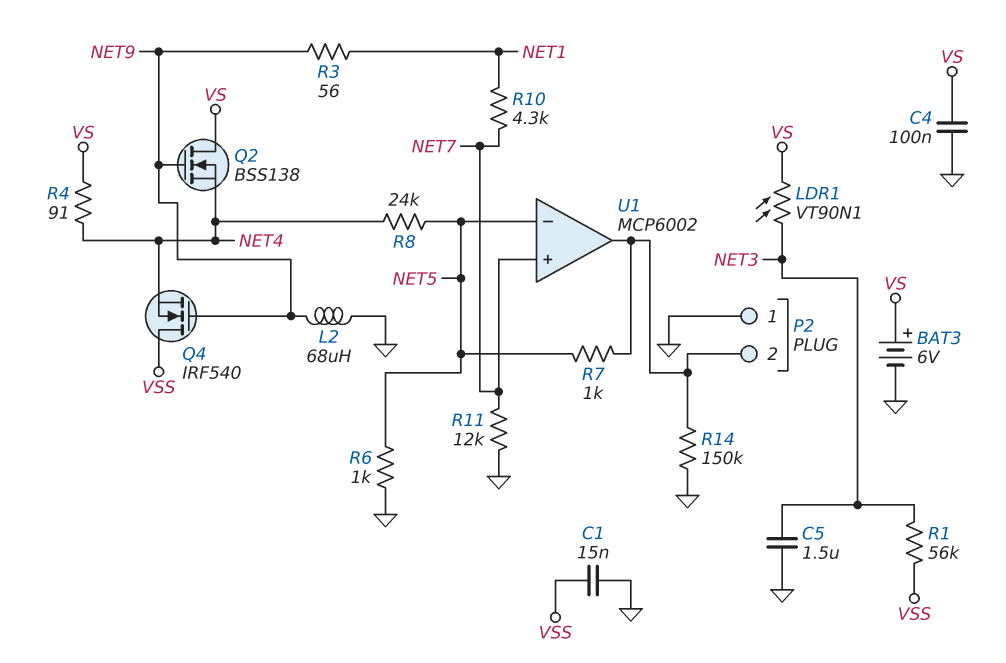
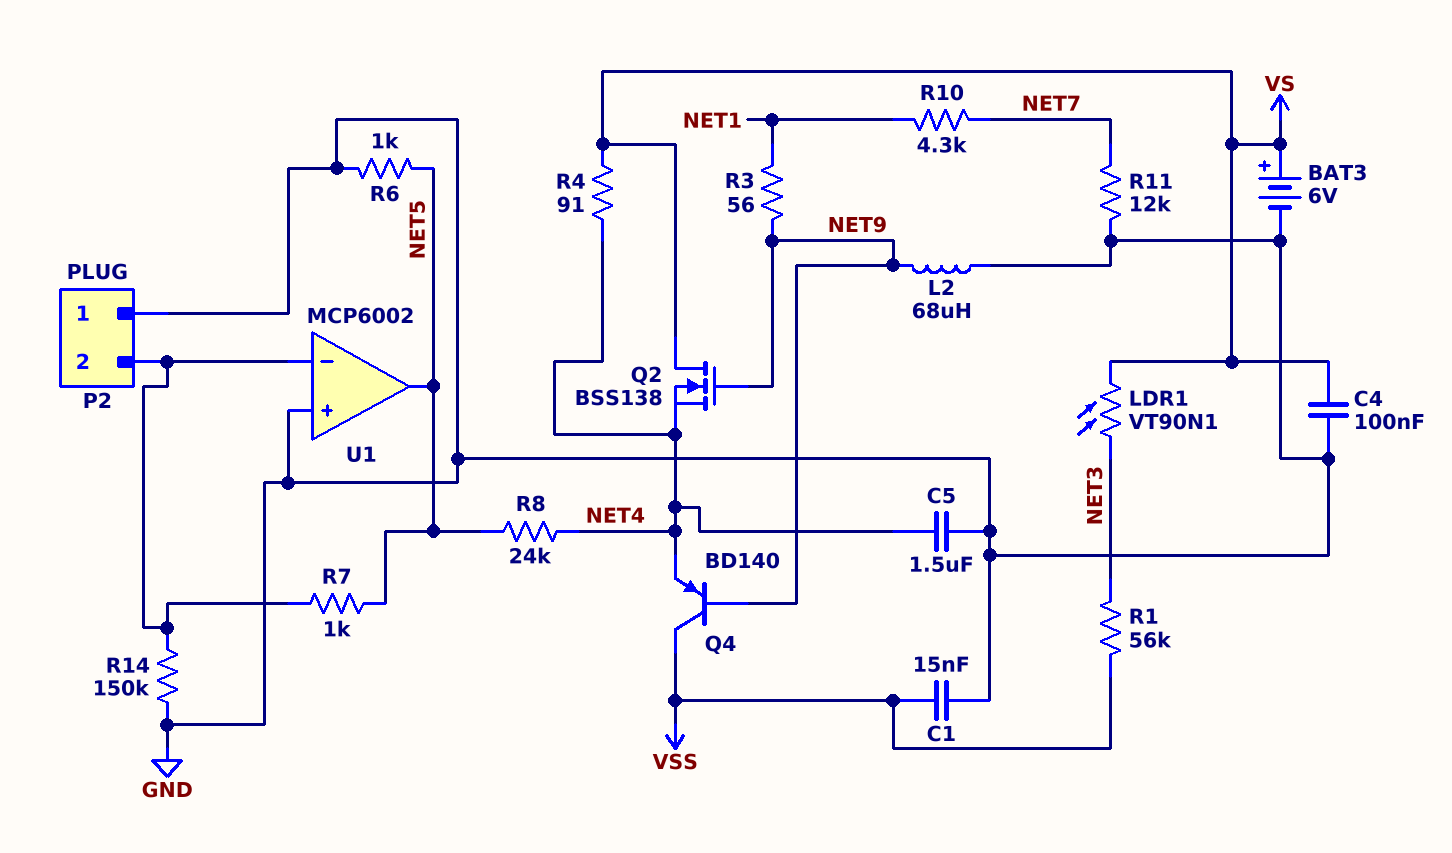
C5: 1.5uF (GND, NET3) -> 1.5uF (GND, NET4)
Q4: NMOS IRF540 (G NET9, D VSS, S NET4) -> PNP BD140 (B NET9, C VSS, E NET4)
U1 pin in+: NET7 -> GND
U1 pin in-: NET5 -> P2/2
U1 pin out: P2/2 -> NET5

